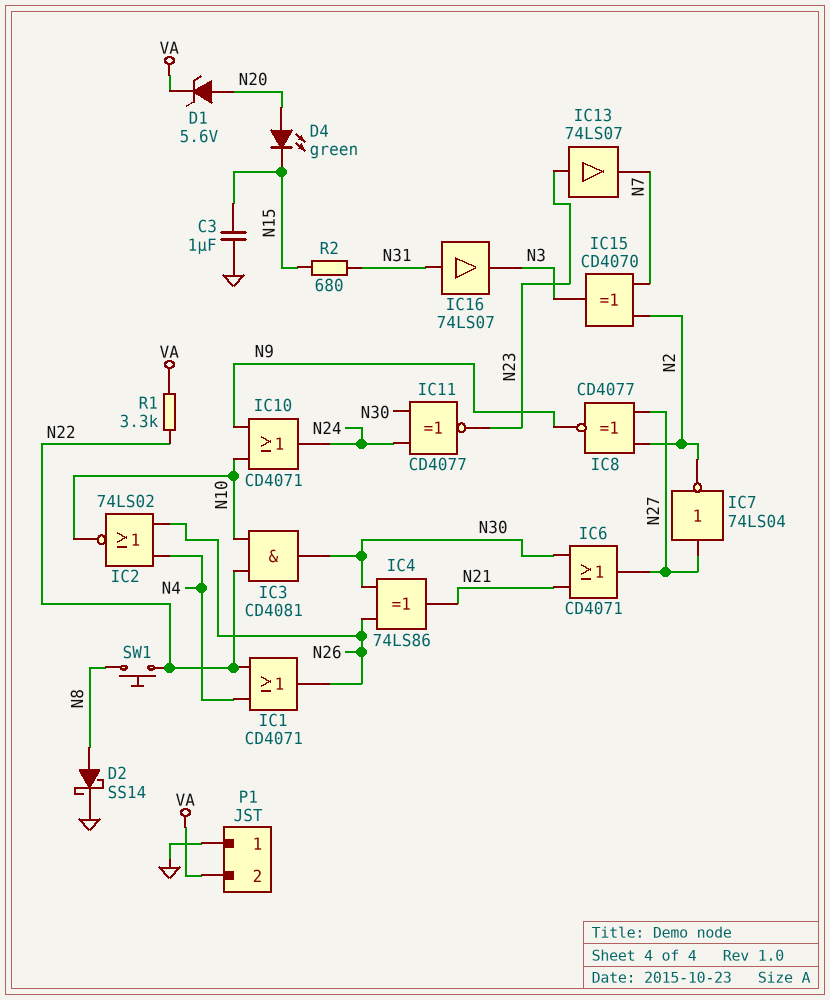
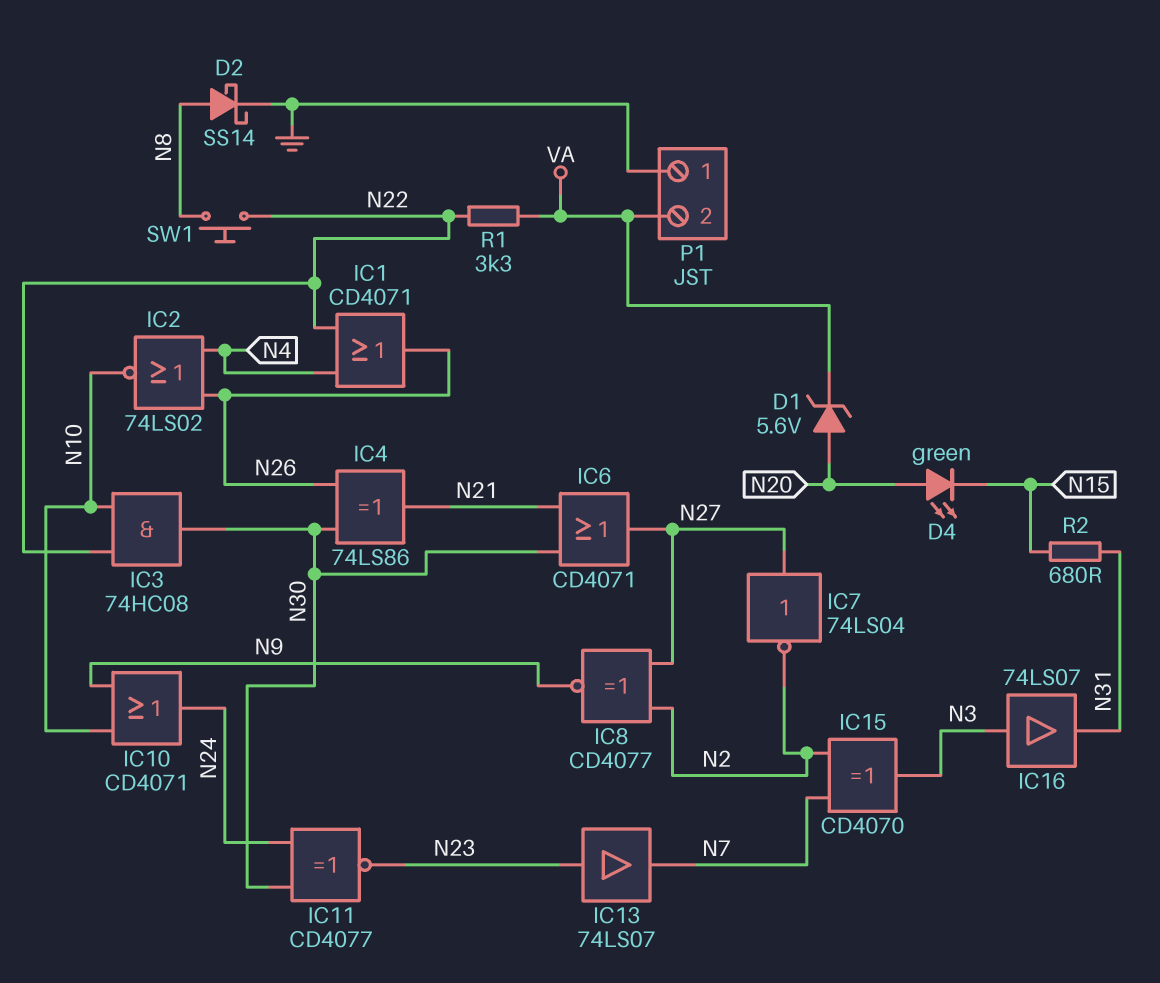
C3: 1uF (GND, N15) -> none
IC3: AND CD4081 (in N10, in N22, out N30) -> AND 74HC08 (in N10, in N22, out N30)
IC16: buffer 74LS07 (in N31, out N3) -> buffer 74LS07 (in N3, out N31)

